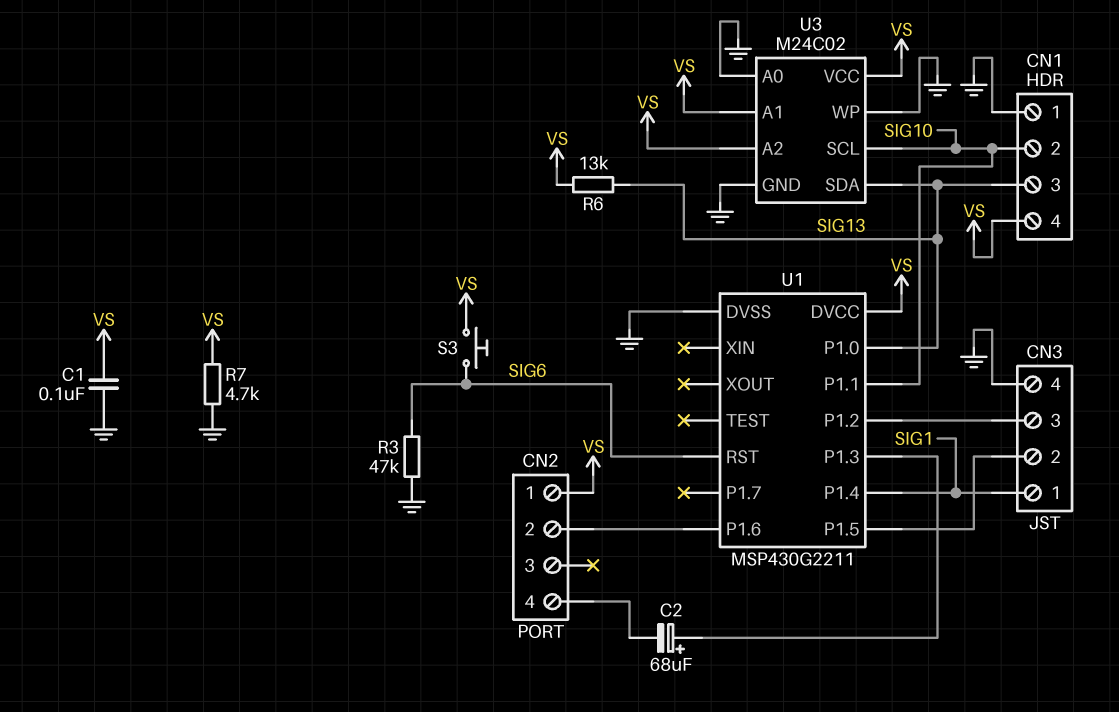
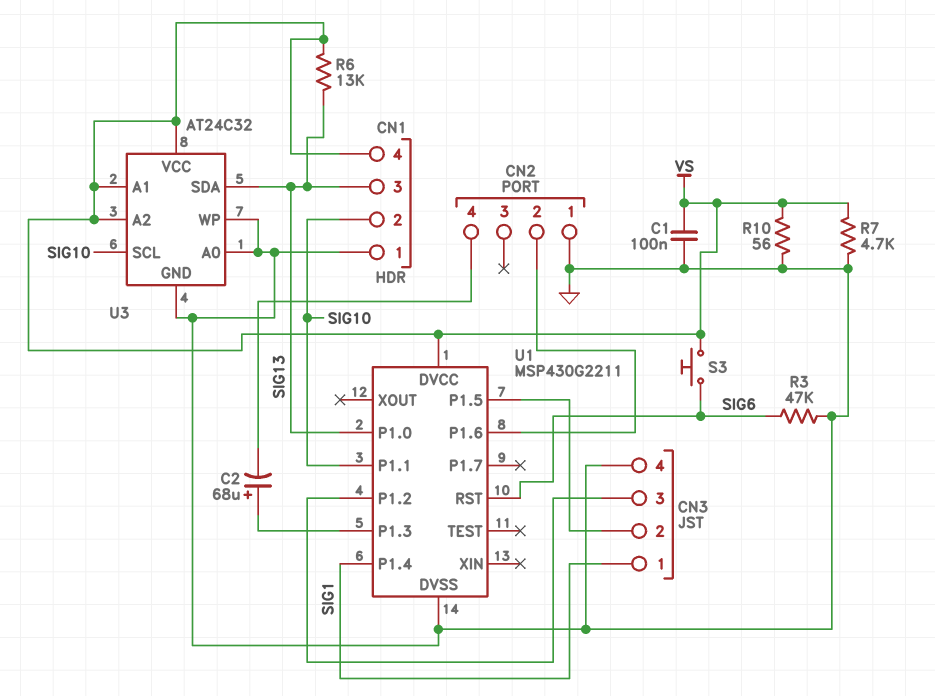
CN2 pin 1: VS -> GND
R10: none -> 56 (GND, VS)
U3: M24C02 -> AT24C32

